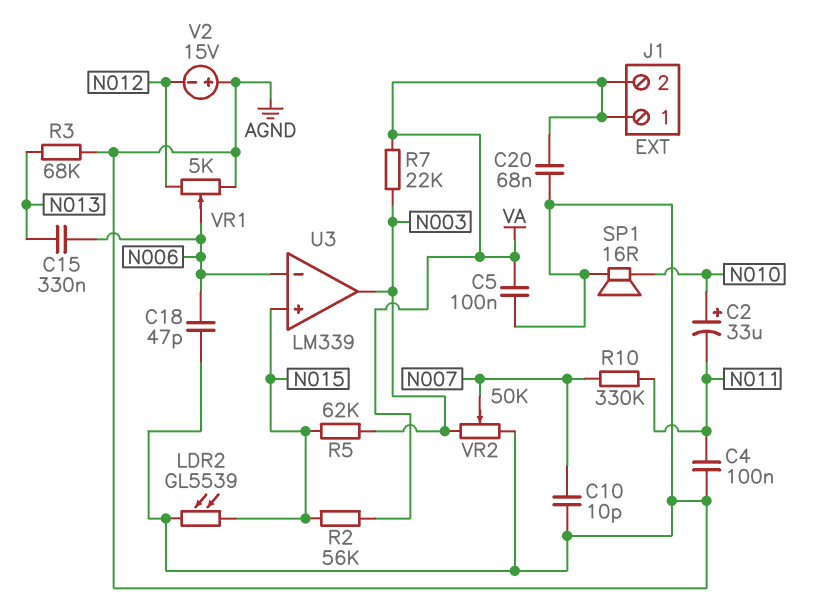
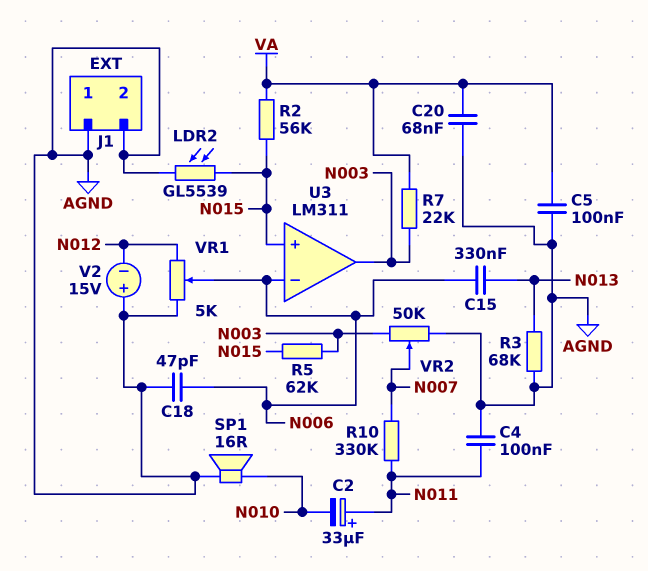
C2: 33uF (plus N010, minus N011) -> 33uF (plus N011, minus N010)
C10: 10pF (AGND, N007) -> none
J1 pin 1: VA -> AGND
J1 pin 2: VA -> AGND
U3: LM339 -> LM311

